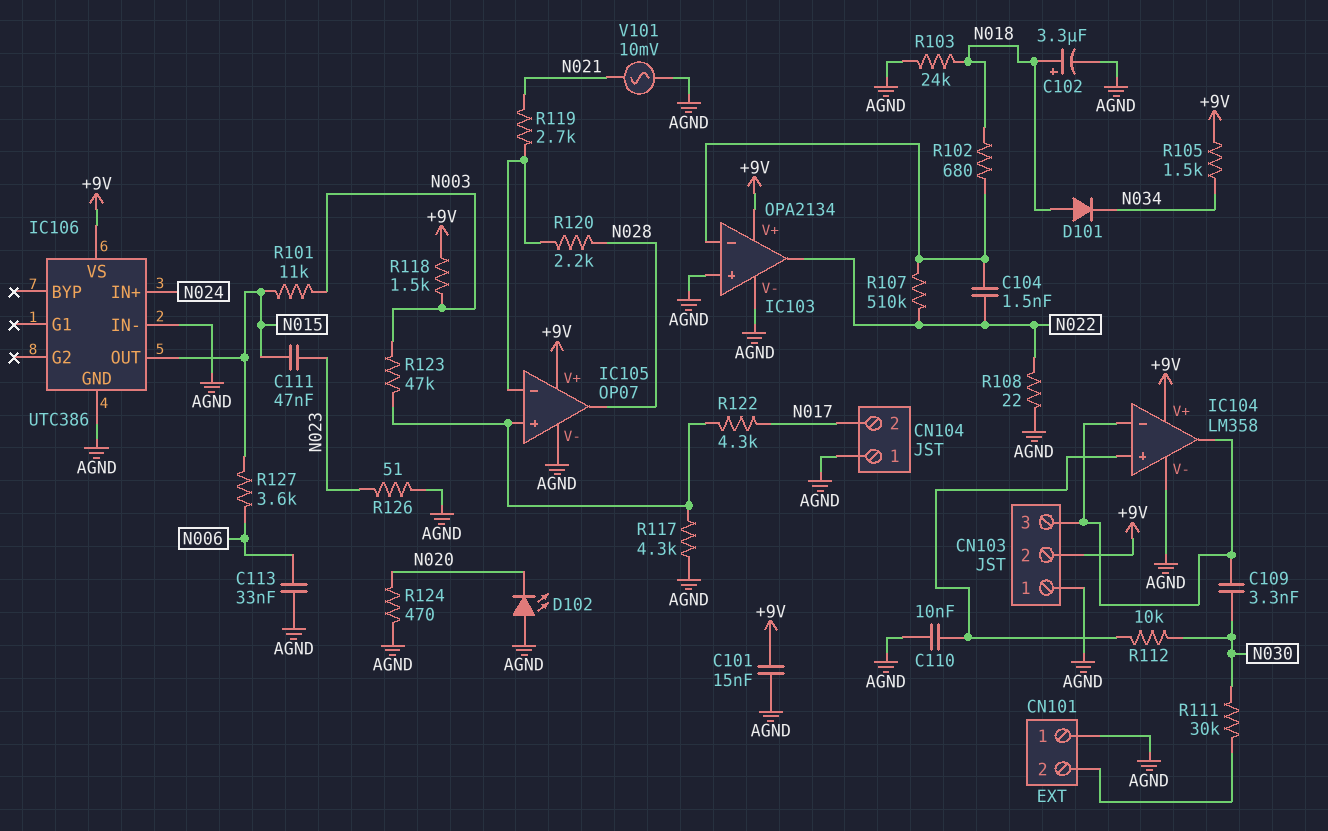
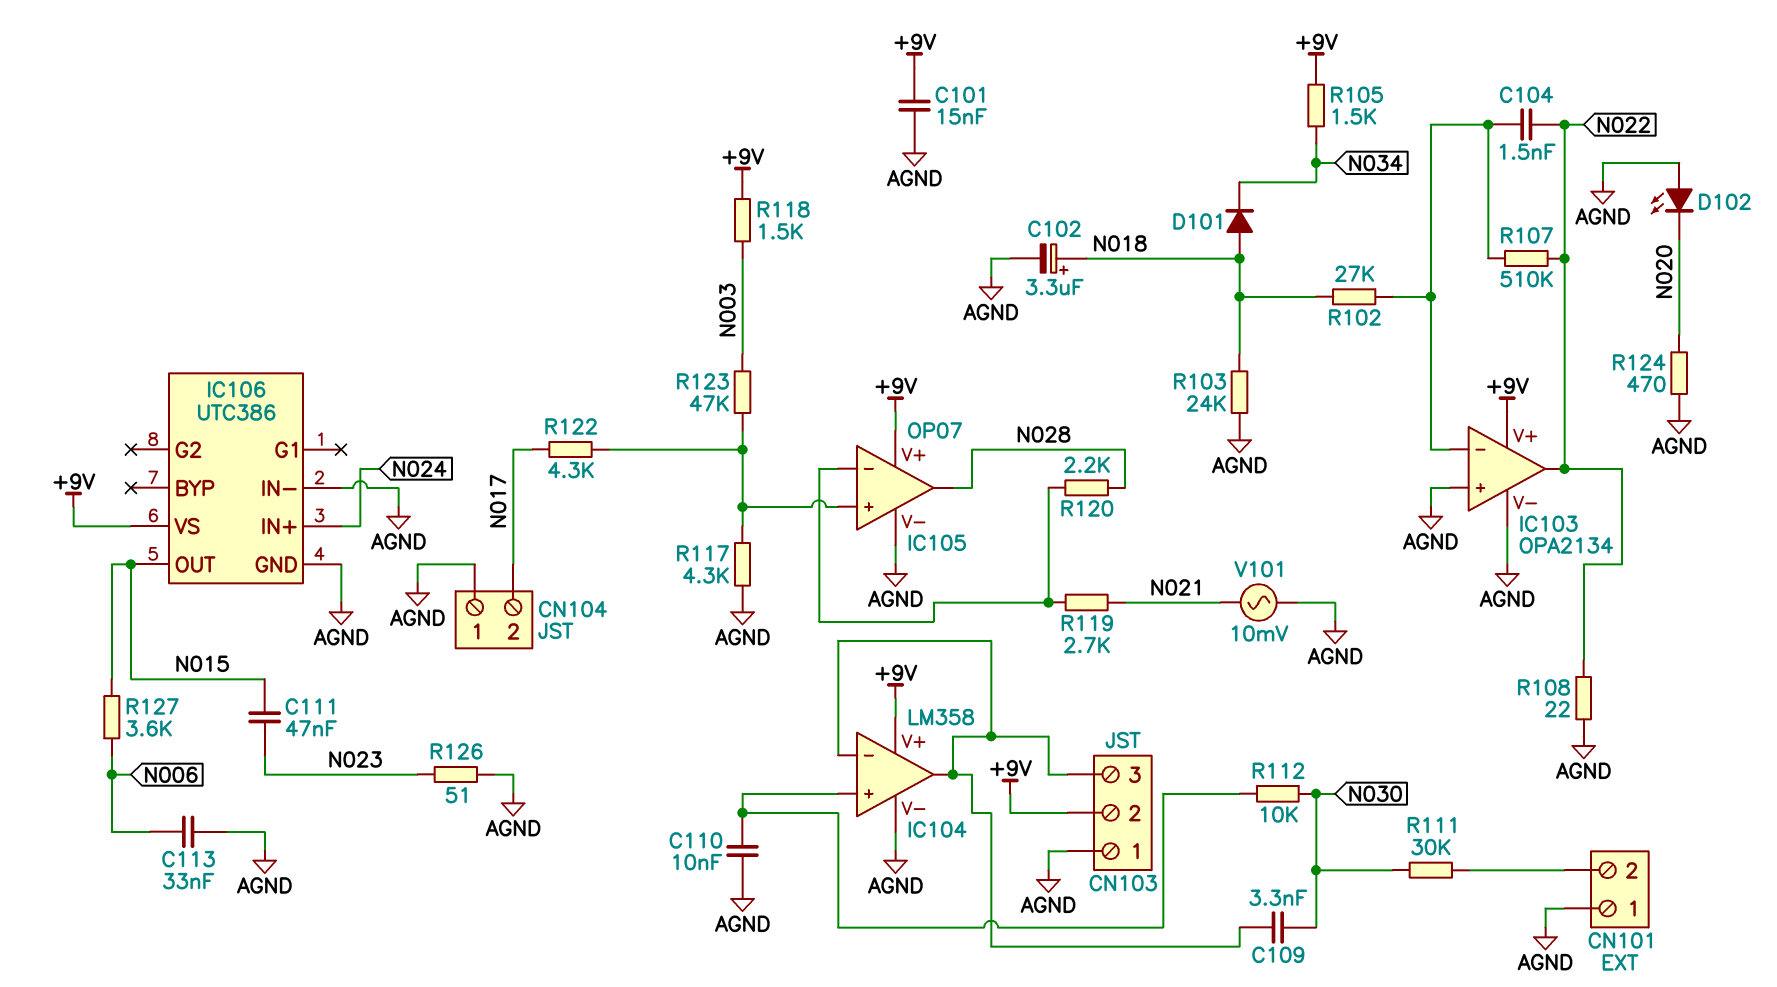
R101: 11k (N003, N015) -> none
R102: 680 (IC103/in-, N018) -> 27k (IC103/in-, N018)

